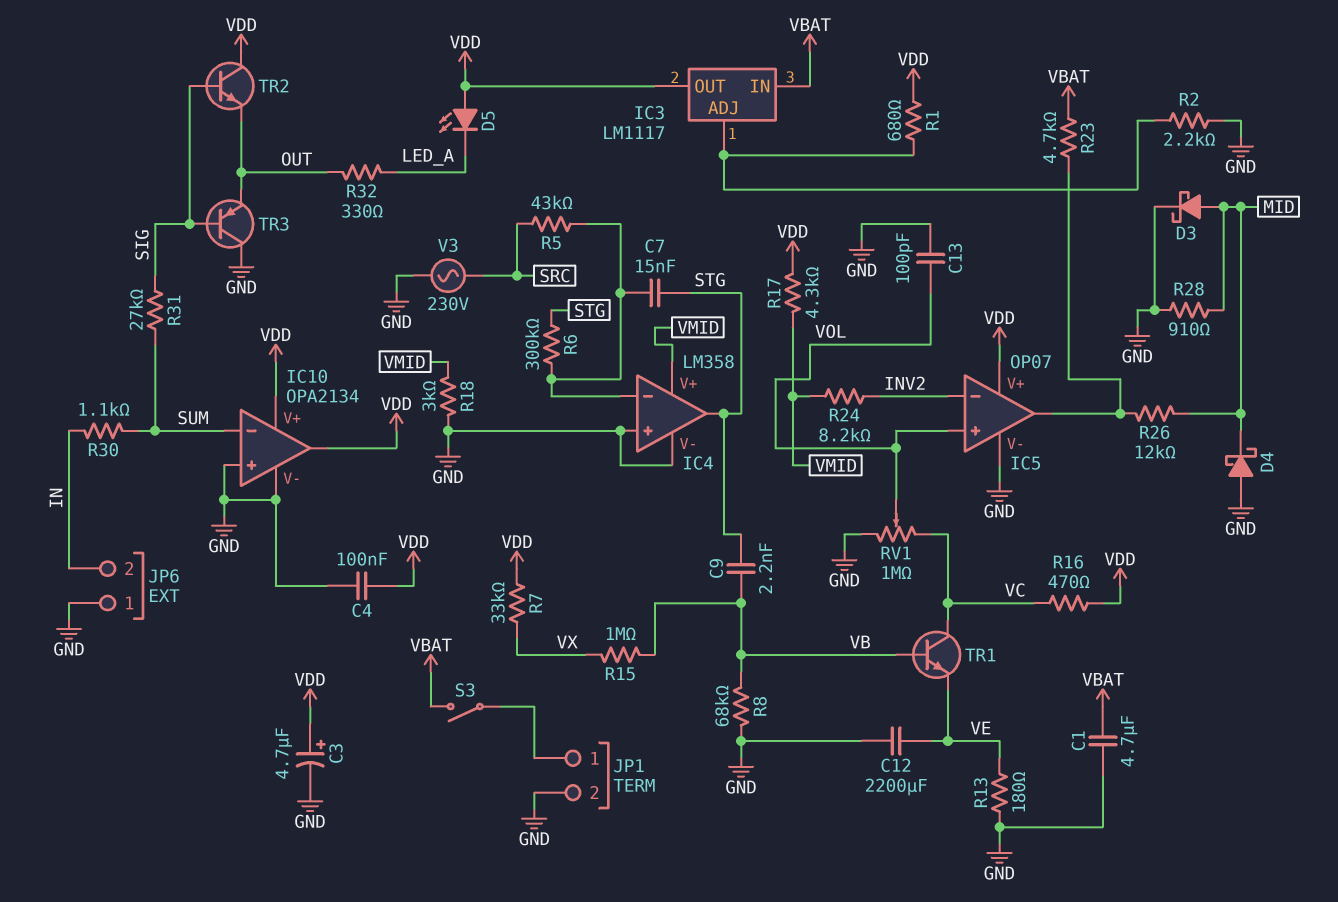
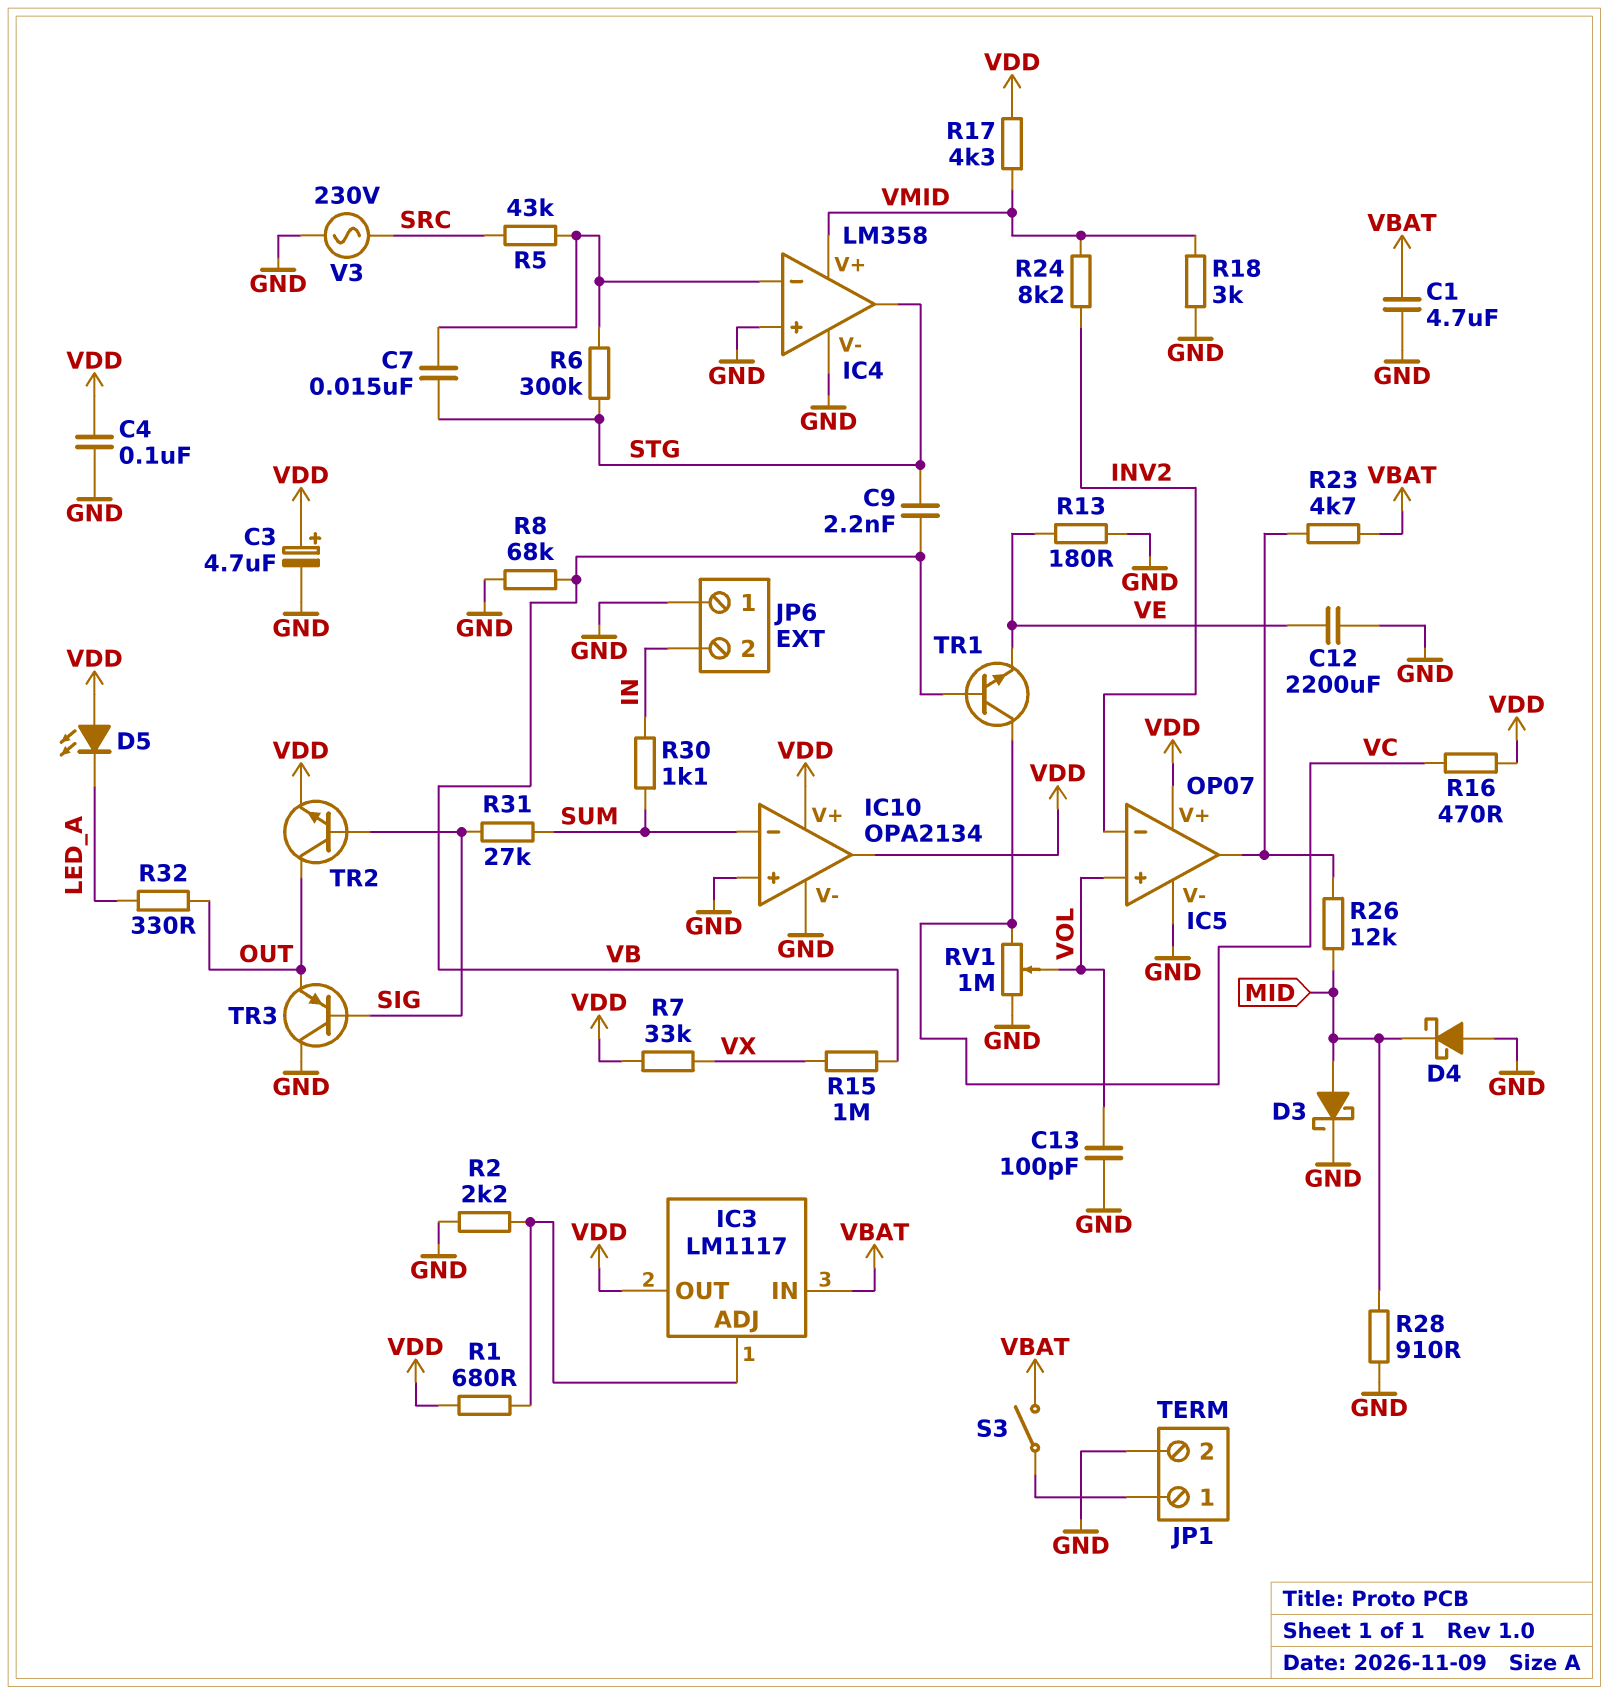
TR2: NPN (B SIG, C VDD, E OUT) -> NPN (B SIG, C OUT, E VDD)

